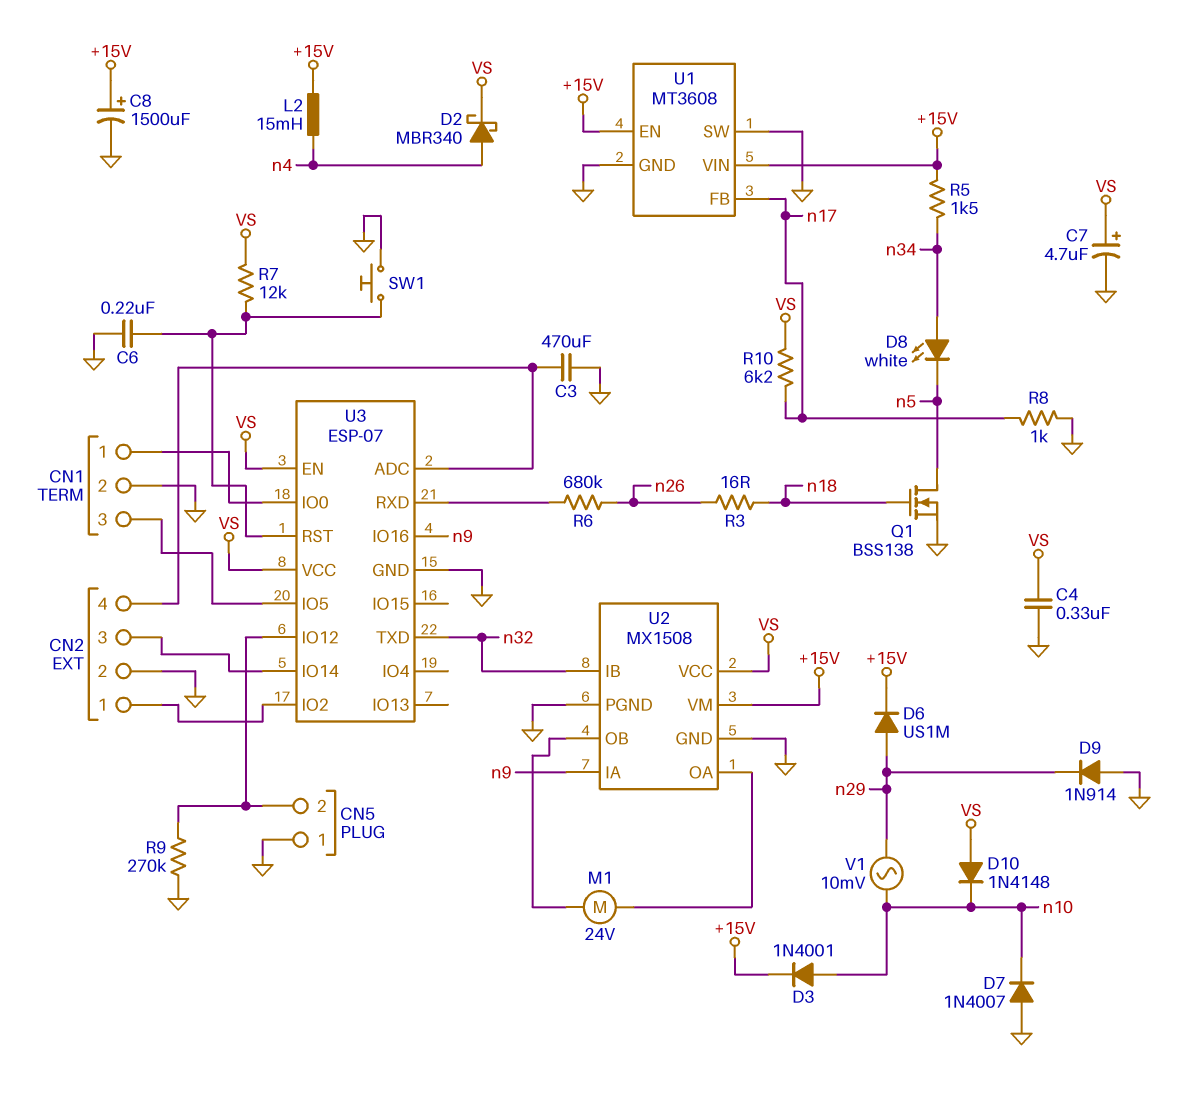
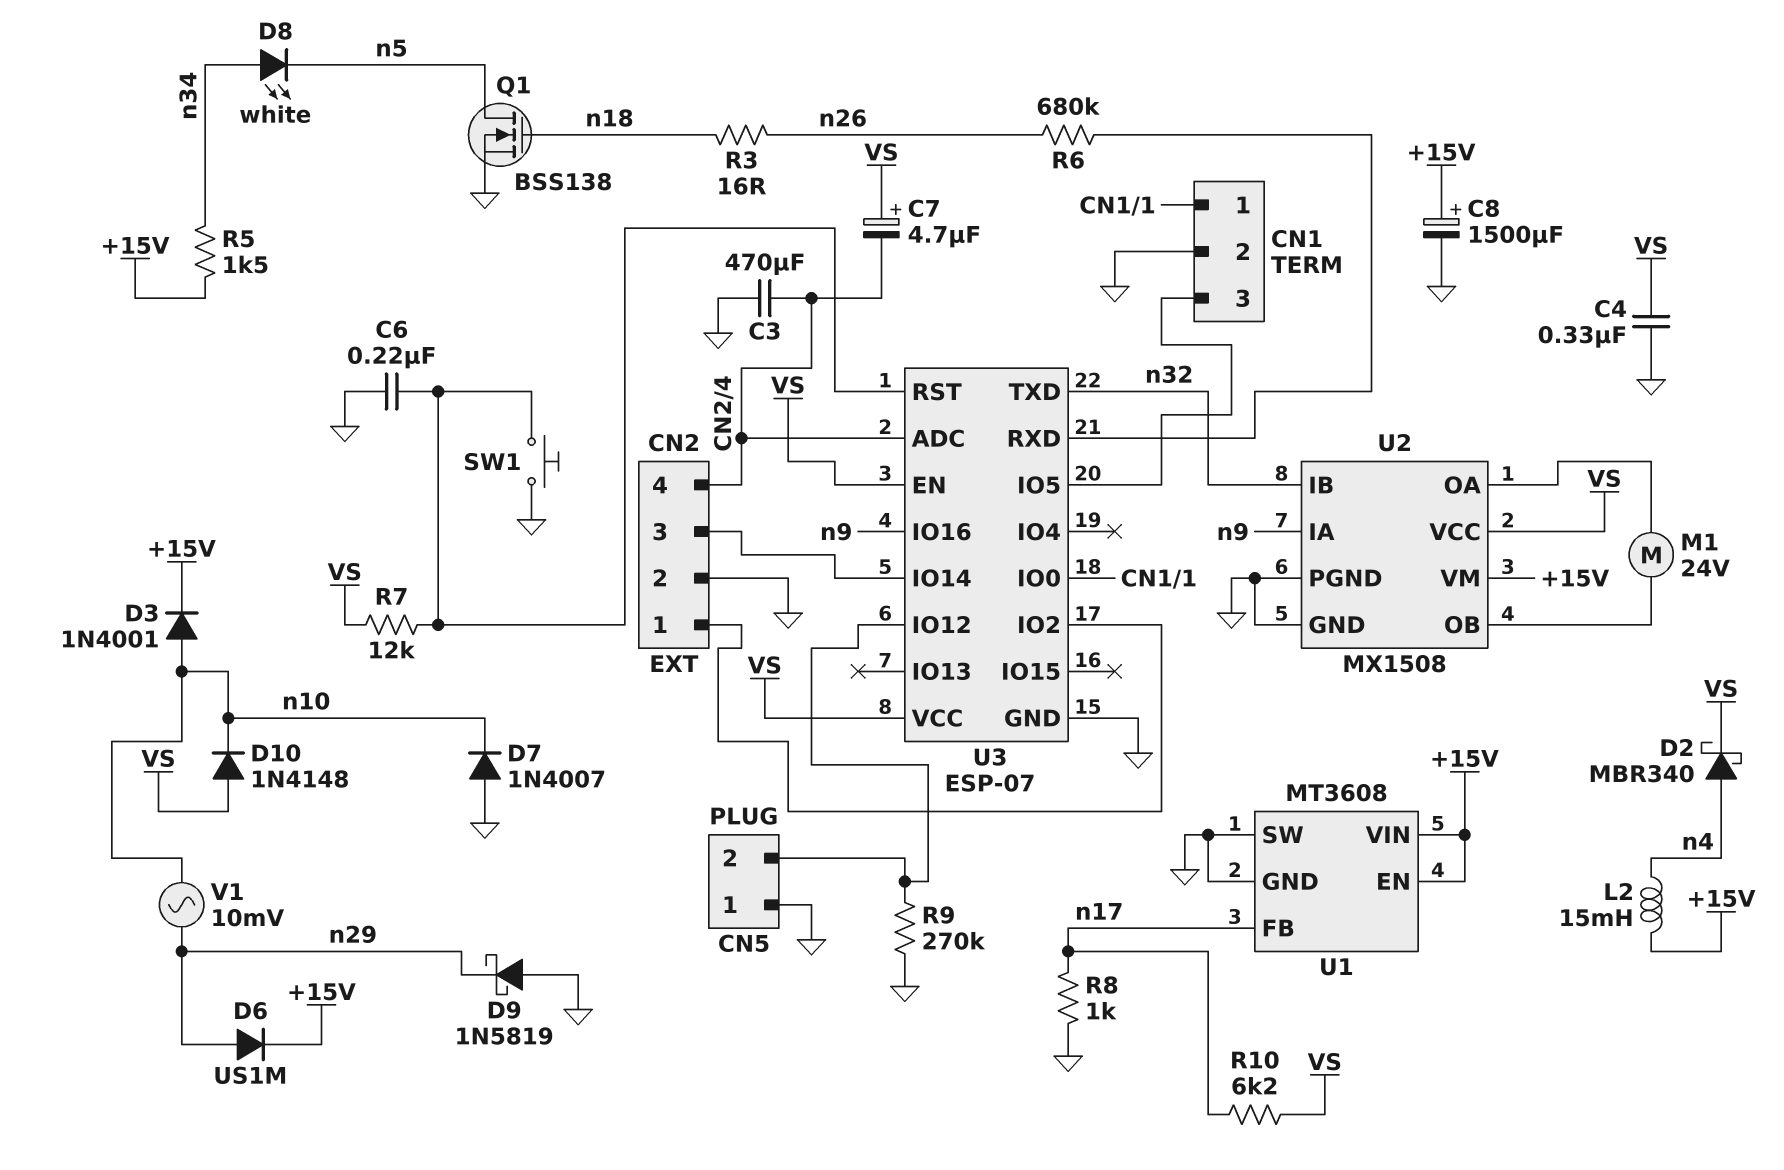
C7: 4.7uF (plus VS, minus GND) -> 4.7uF (plus VS, minus CN2/4)
D9: diode 1N914 (A GND, K n29) -> schottky 1N5819 (A GND, K n29)

